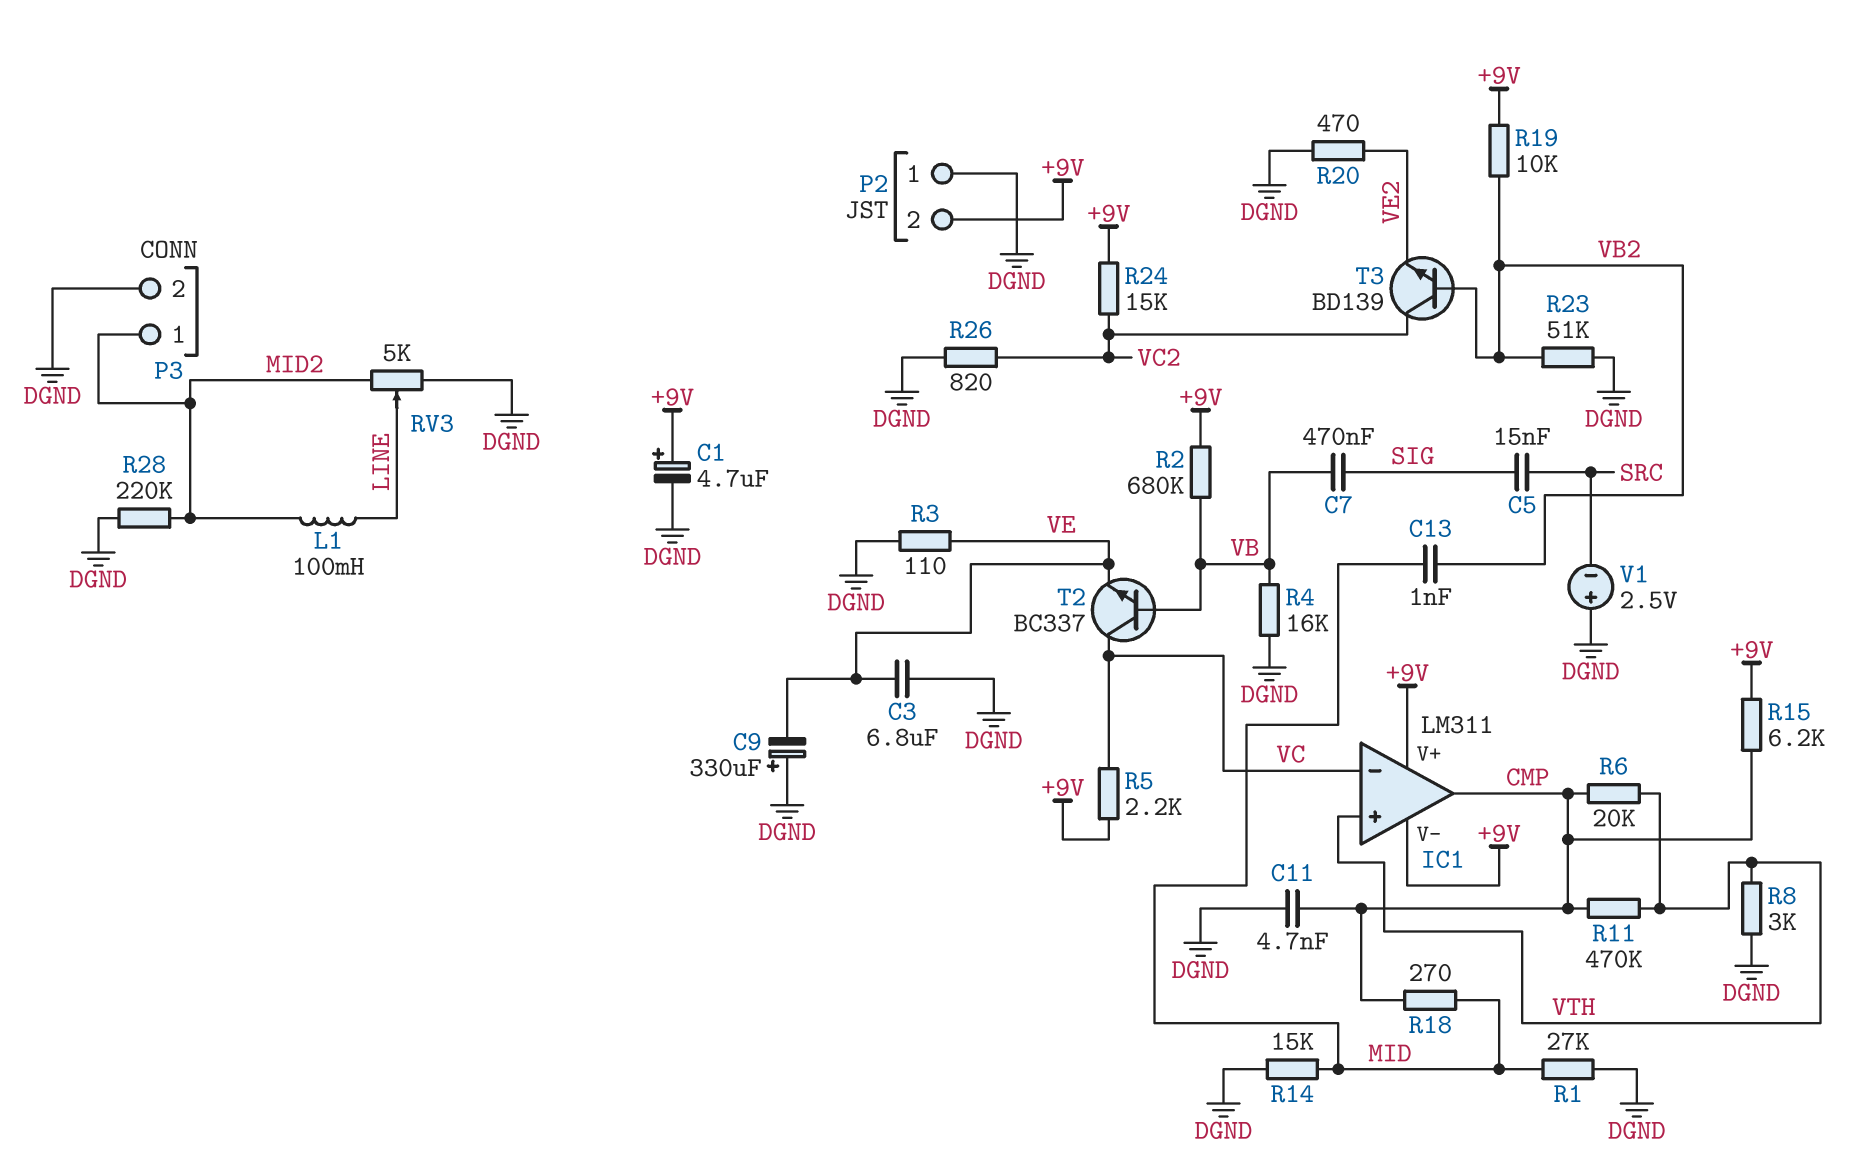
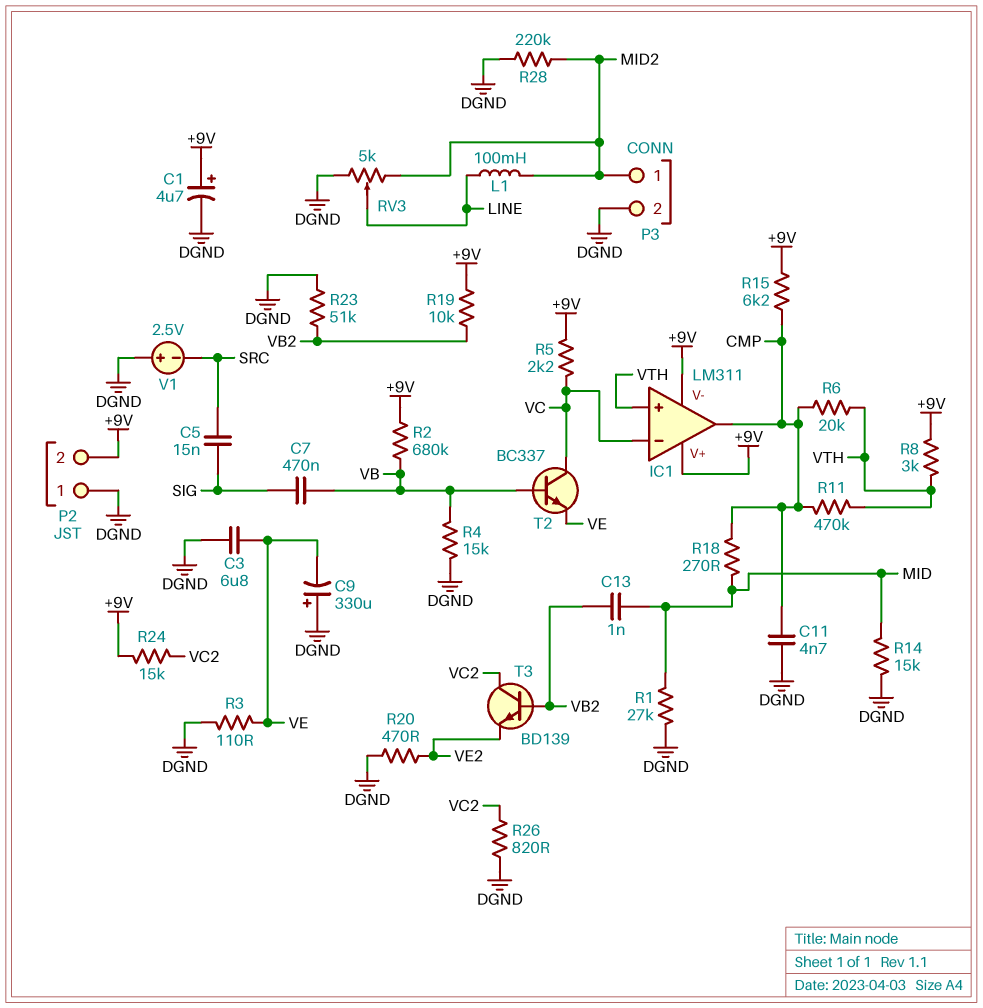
R4: 16k (DGND, VB) -> 15k (DGND, VB)
R8: 3k (DGND, VTH) -> 3k (+9V, VTH)

